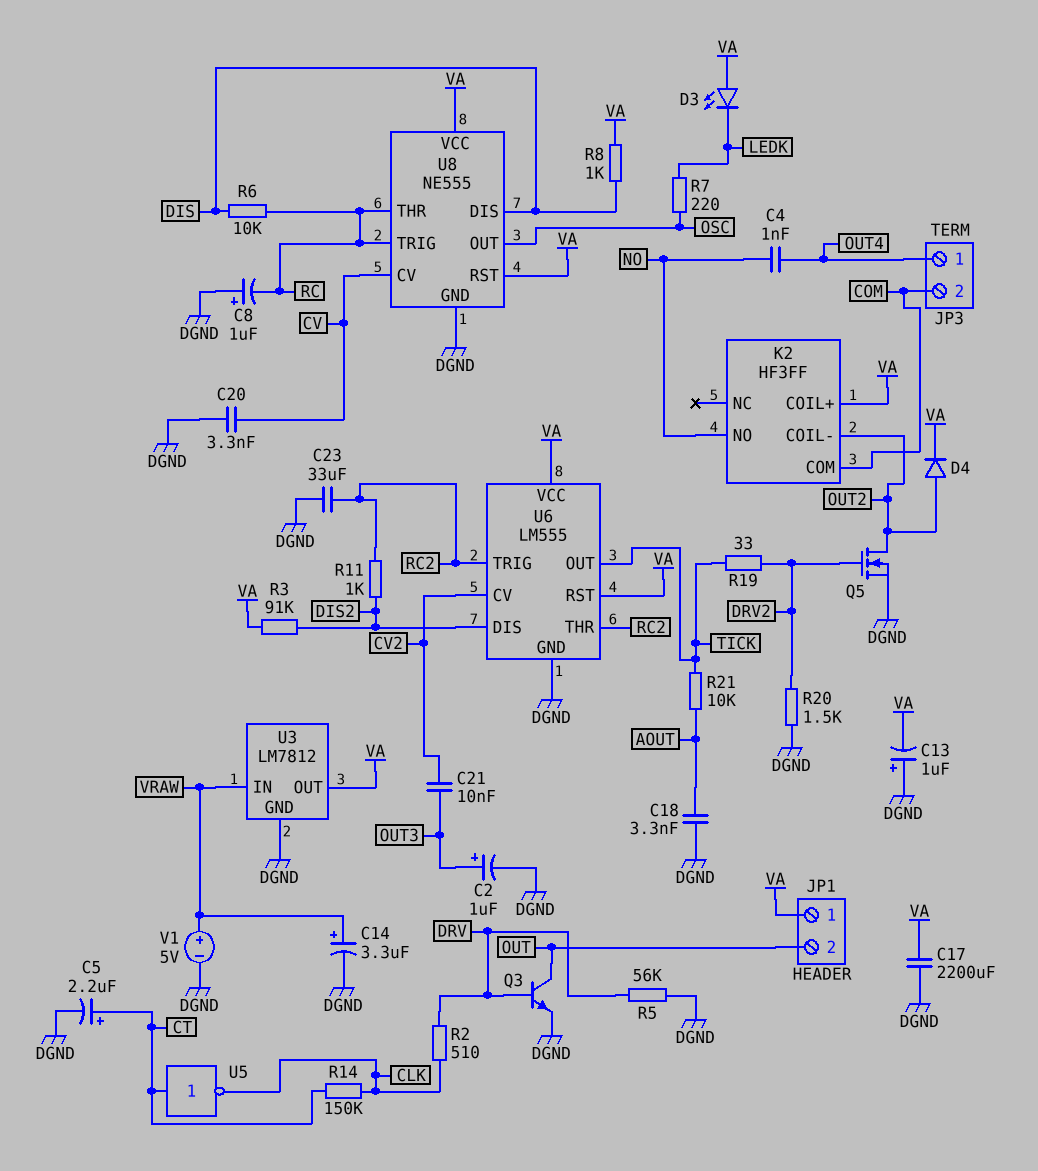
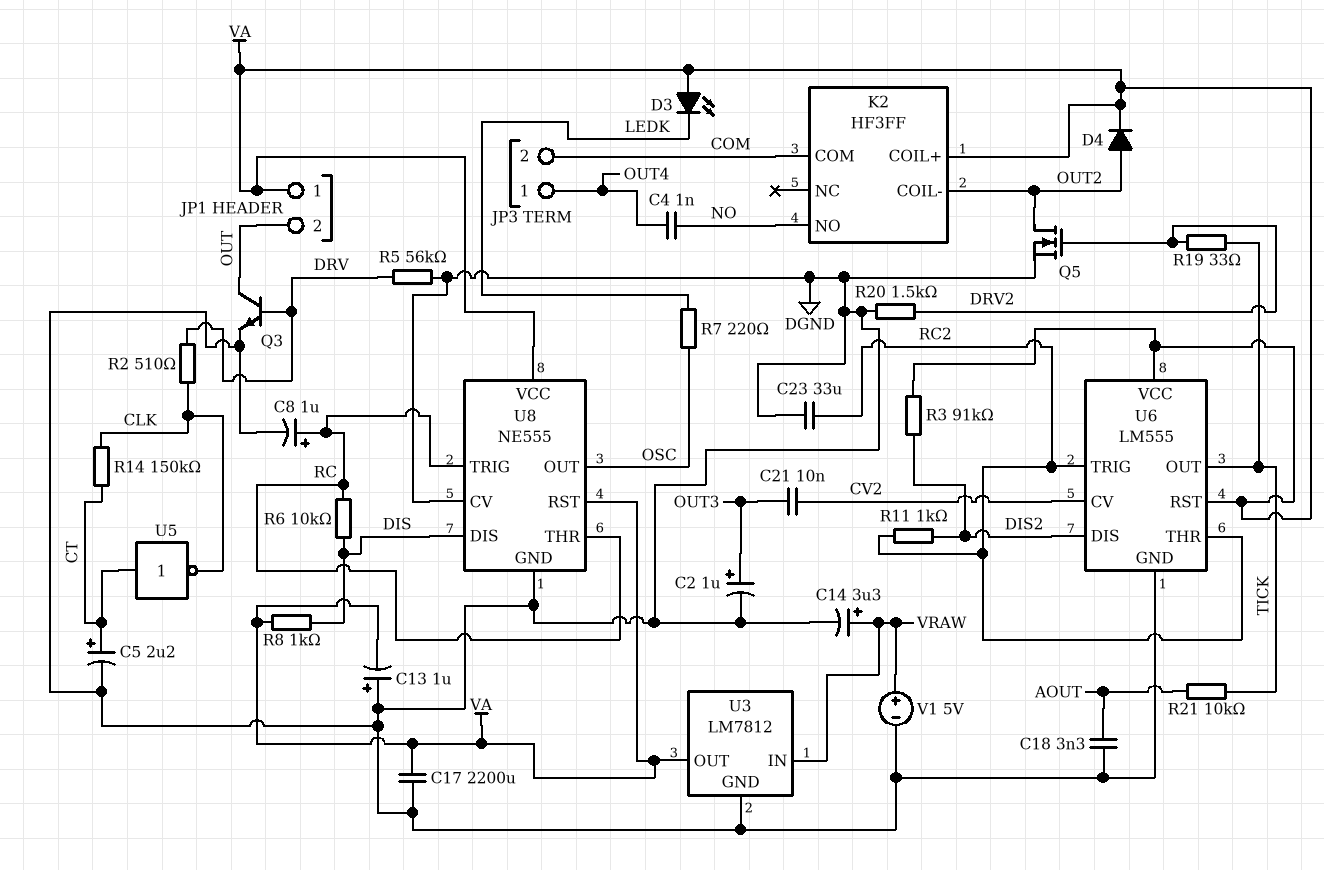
C8: 1uF (plus DGND, minus RC) -> 1uF (plus RC, minus DGND)
C20: 3.3nF (CV, DGND) -> none
U8 pin CV: CV -> DGND

